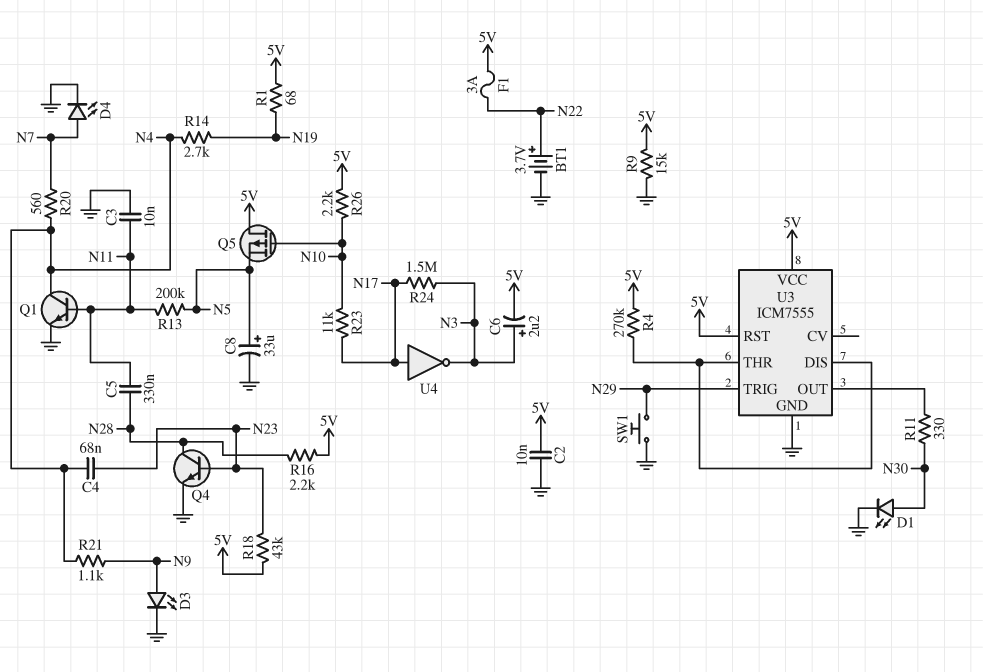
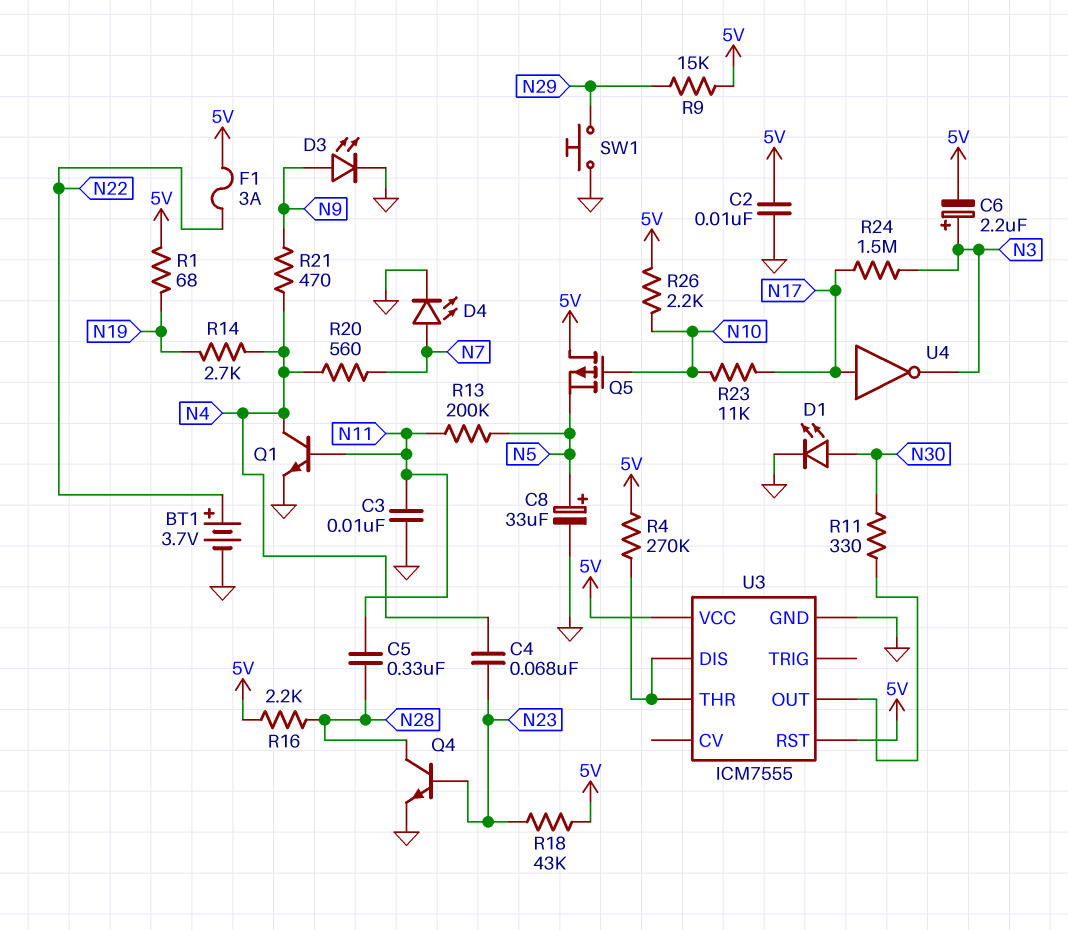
R9: 15k (5V, GND) -> 15k (5V, N29)
R21: 1.1k (N4, N9) -> 470 (N4, N9)
U3 pin TRIG: N29 -> none

